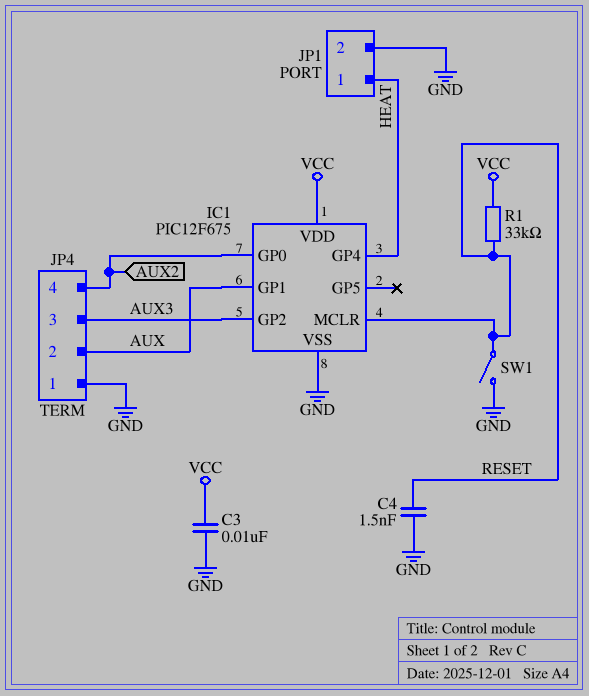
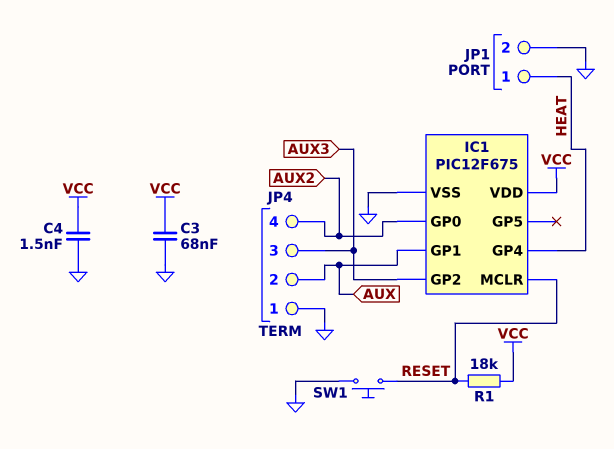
C3: 10nF (GND, VCC) -> 68nF (GND, VCC)
C4: 1.5nF (GND, RESET) -> 1.5nF (GND, VCC)
R1: 33k (RESET, VCC) -> 18k (RESET, VCC)
SW1: switch (GND, RESET) -> button (GND, RESET)

